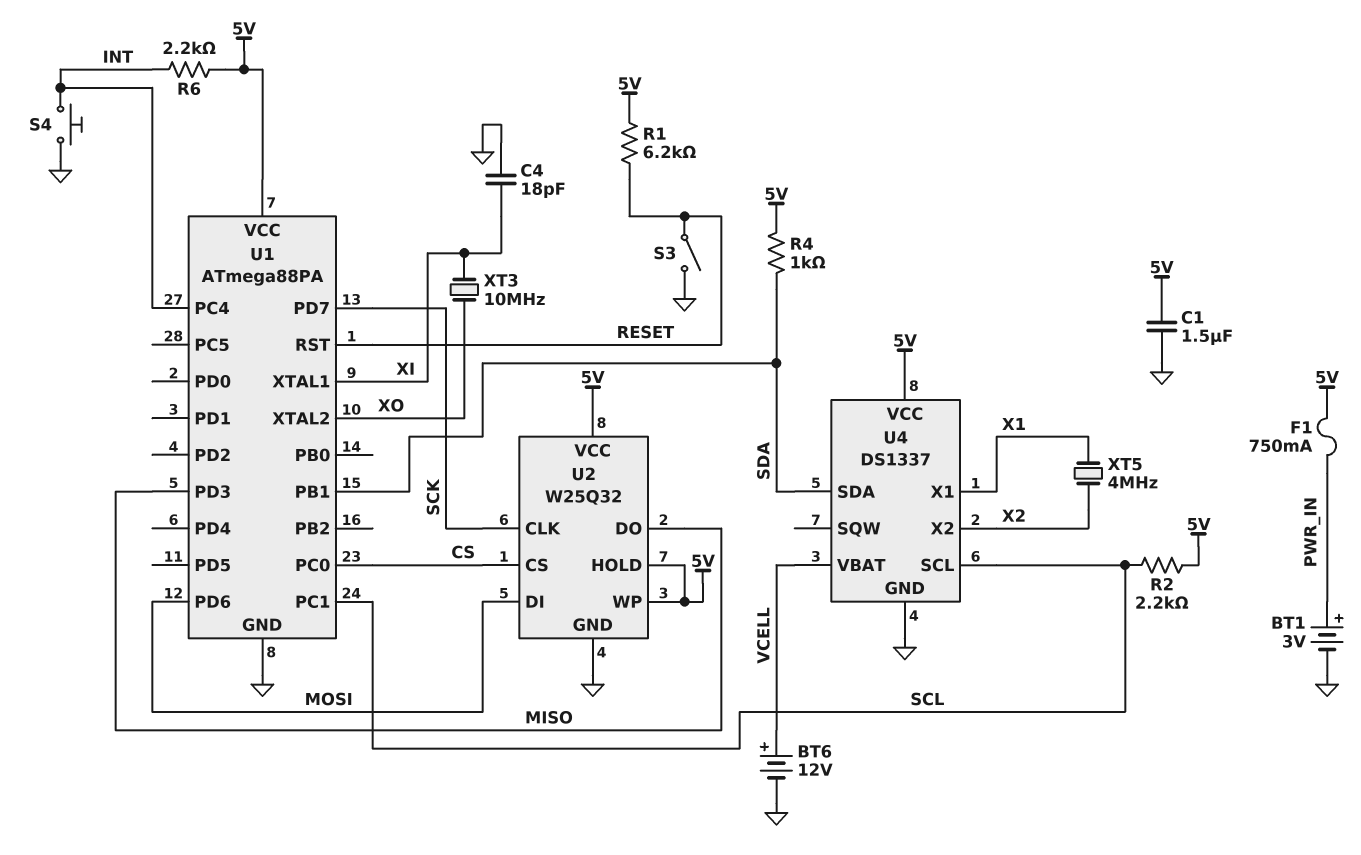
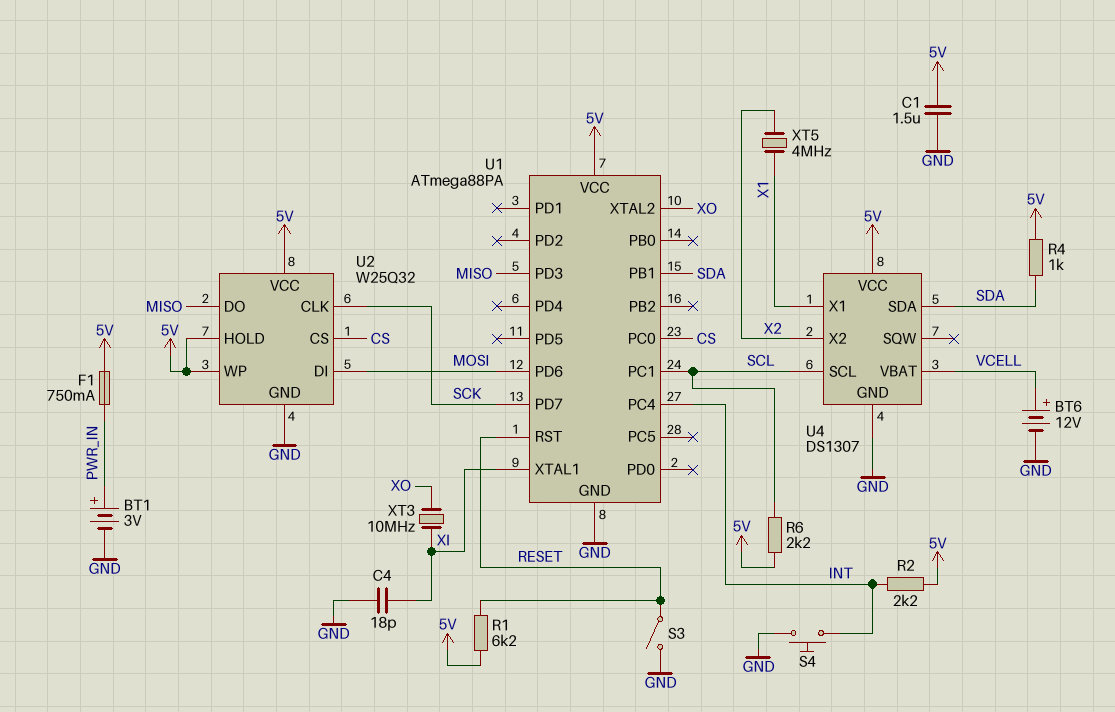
R2: 2.2k (5V, SCL) -> 2.2k (5V, INT)
R6: 2.2k (5V, INT) -> 2.2k (5V, SCL)
U4: DS1337 -> DS1307

